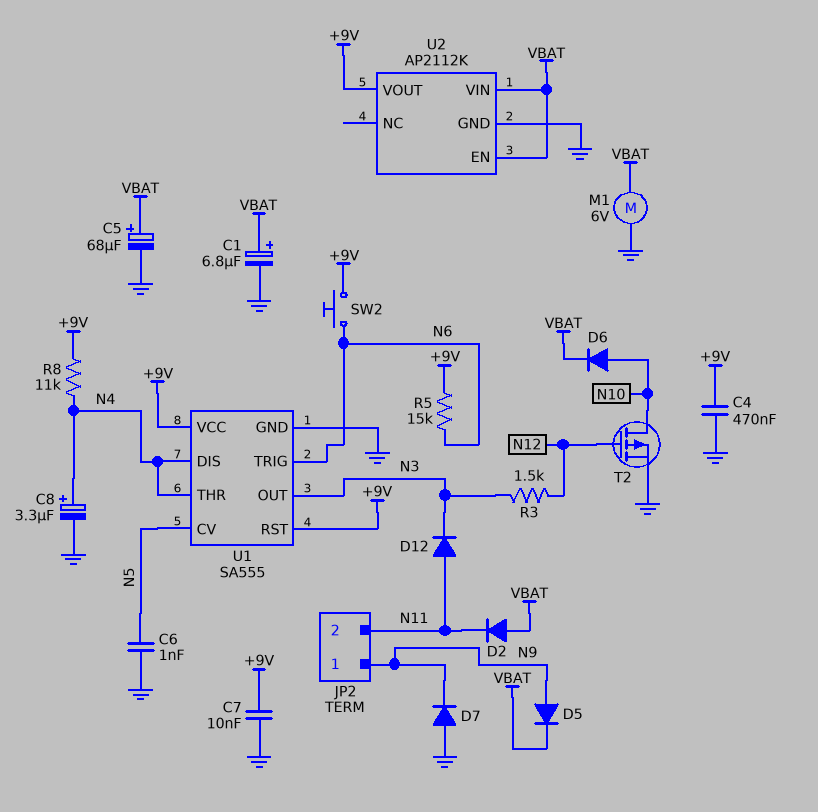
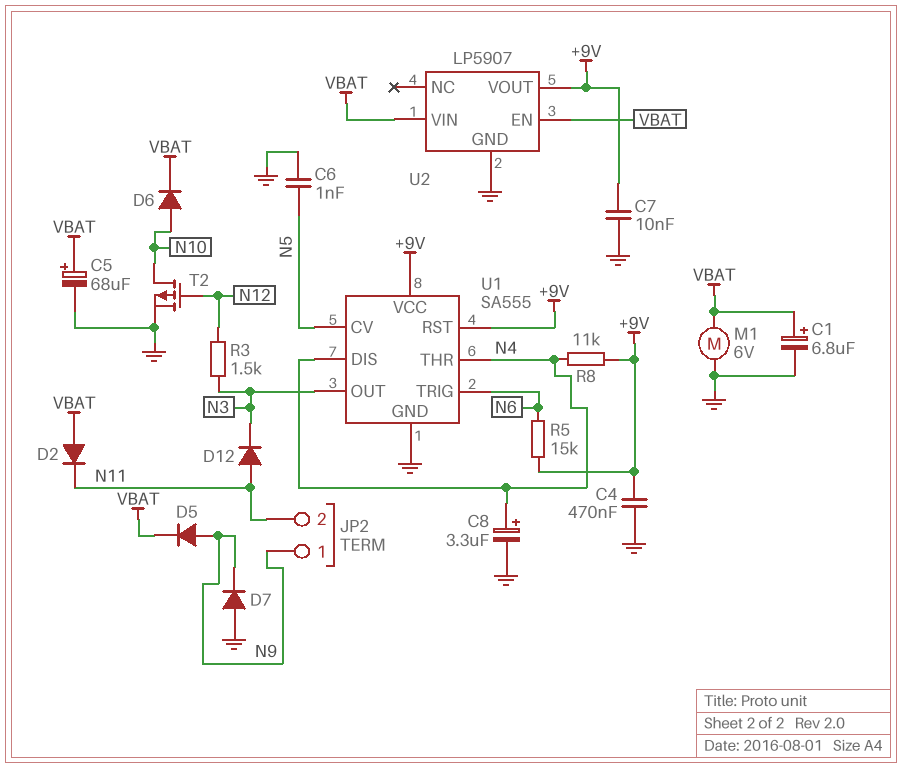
SW2: button (+9V, N6) -> none
U2: AP2112K -> LP5907

